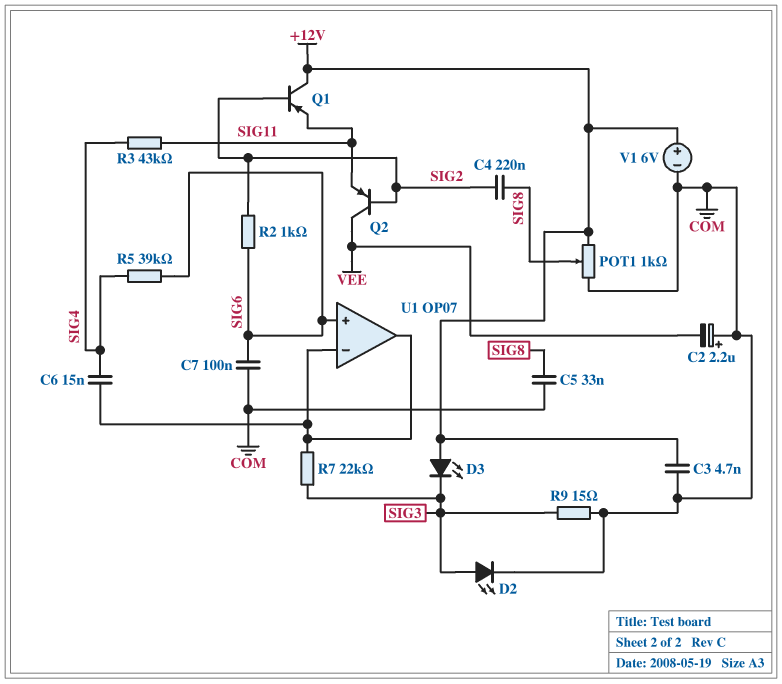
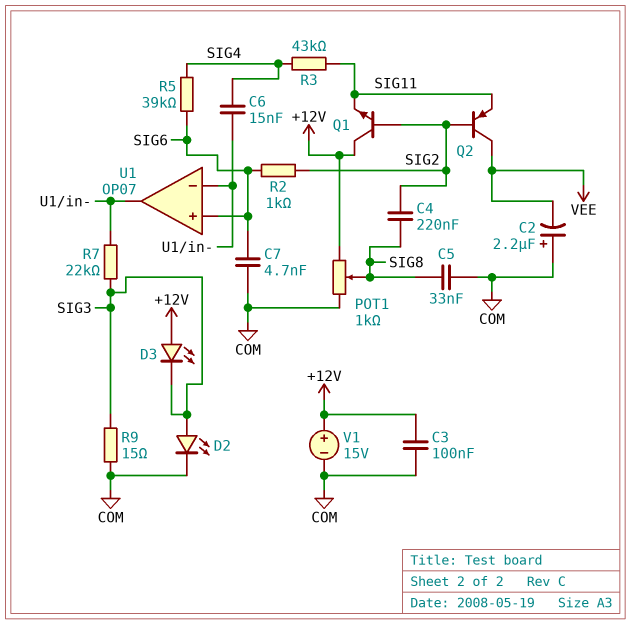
C3: 4.7nF (+12V, COM) -> 100nF (+12V, COM)
C7: 100nF (COM, SIG6) -> 4.7nF (COM, SIG6)
Q1: PNP (B SIG2, C +12V, E SIG11) -> NPN (B SIG2, C +12V, E SIG11)
V1: 6V (plus +12V, minus COM) -> 15V (plus +12V, minus COM)

